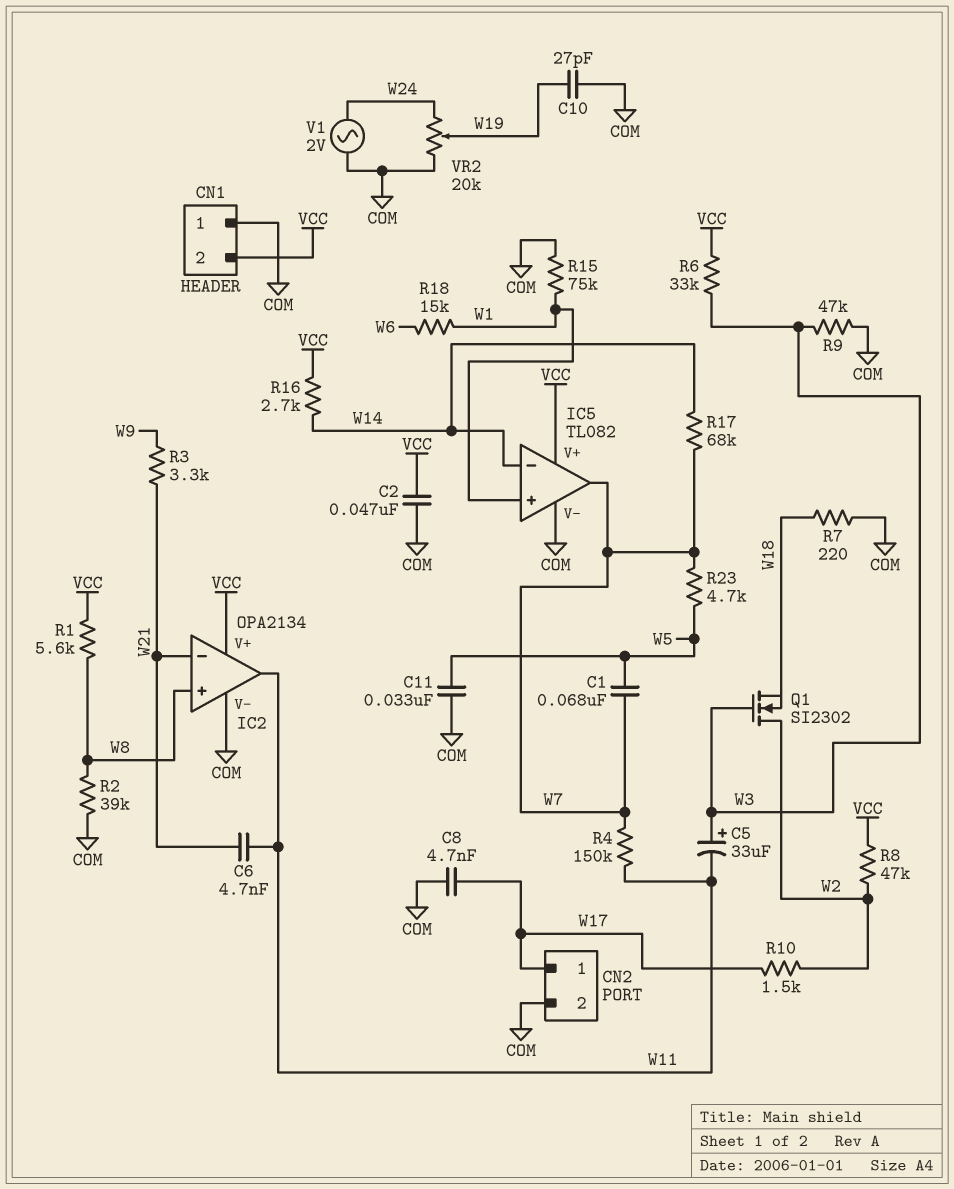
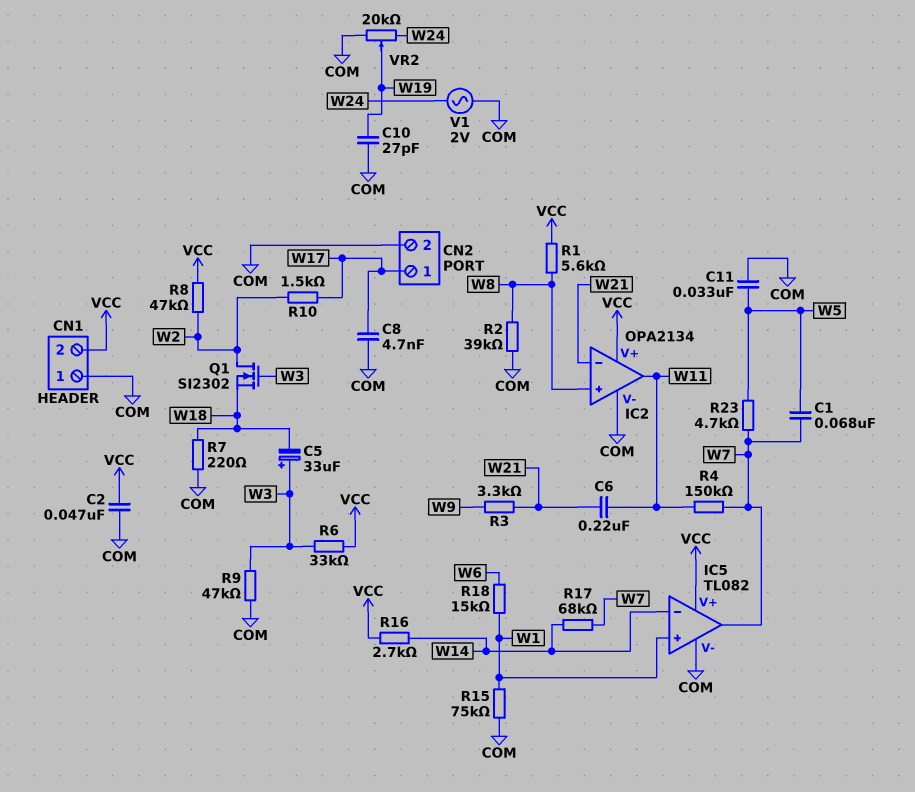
C5: 33uF (plus W3, minus W11) -> 33uF (plus W3, minus W18)
C6: 4.7nF (W11, W21) -> 220nF (W11, W21)

